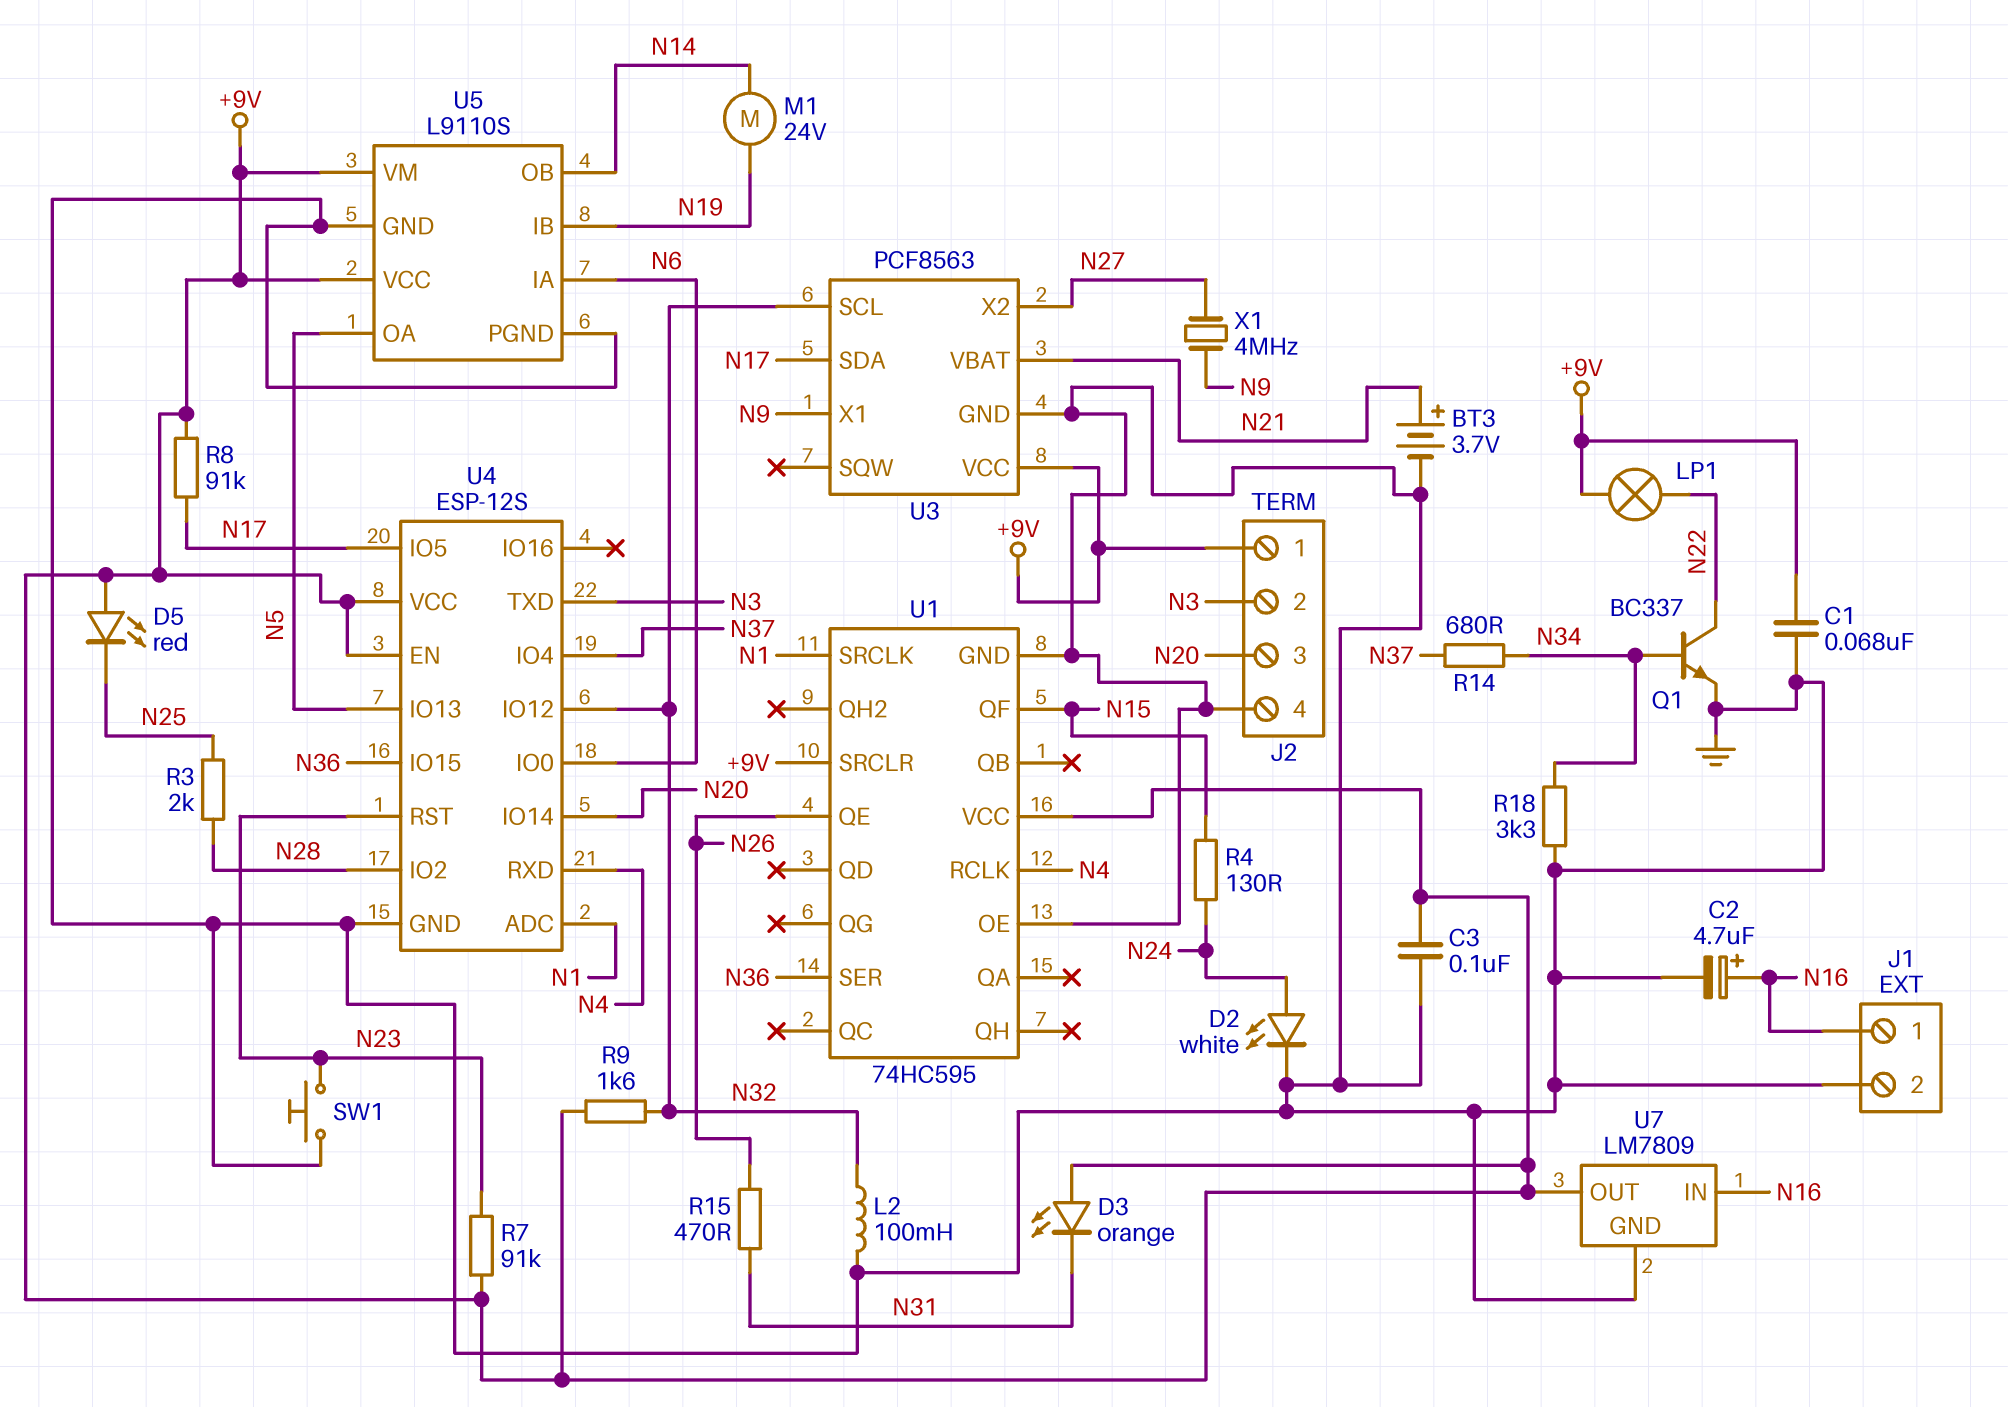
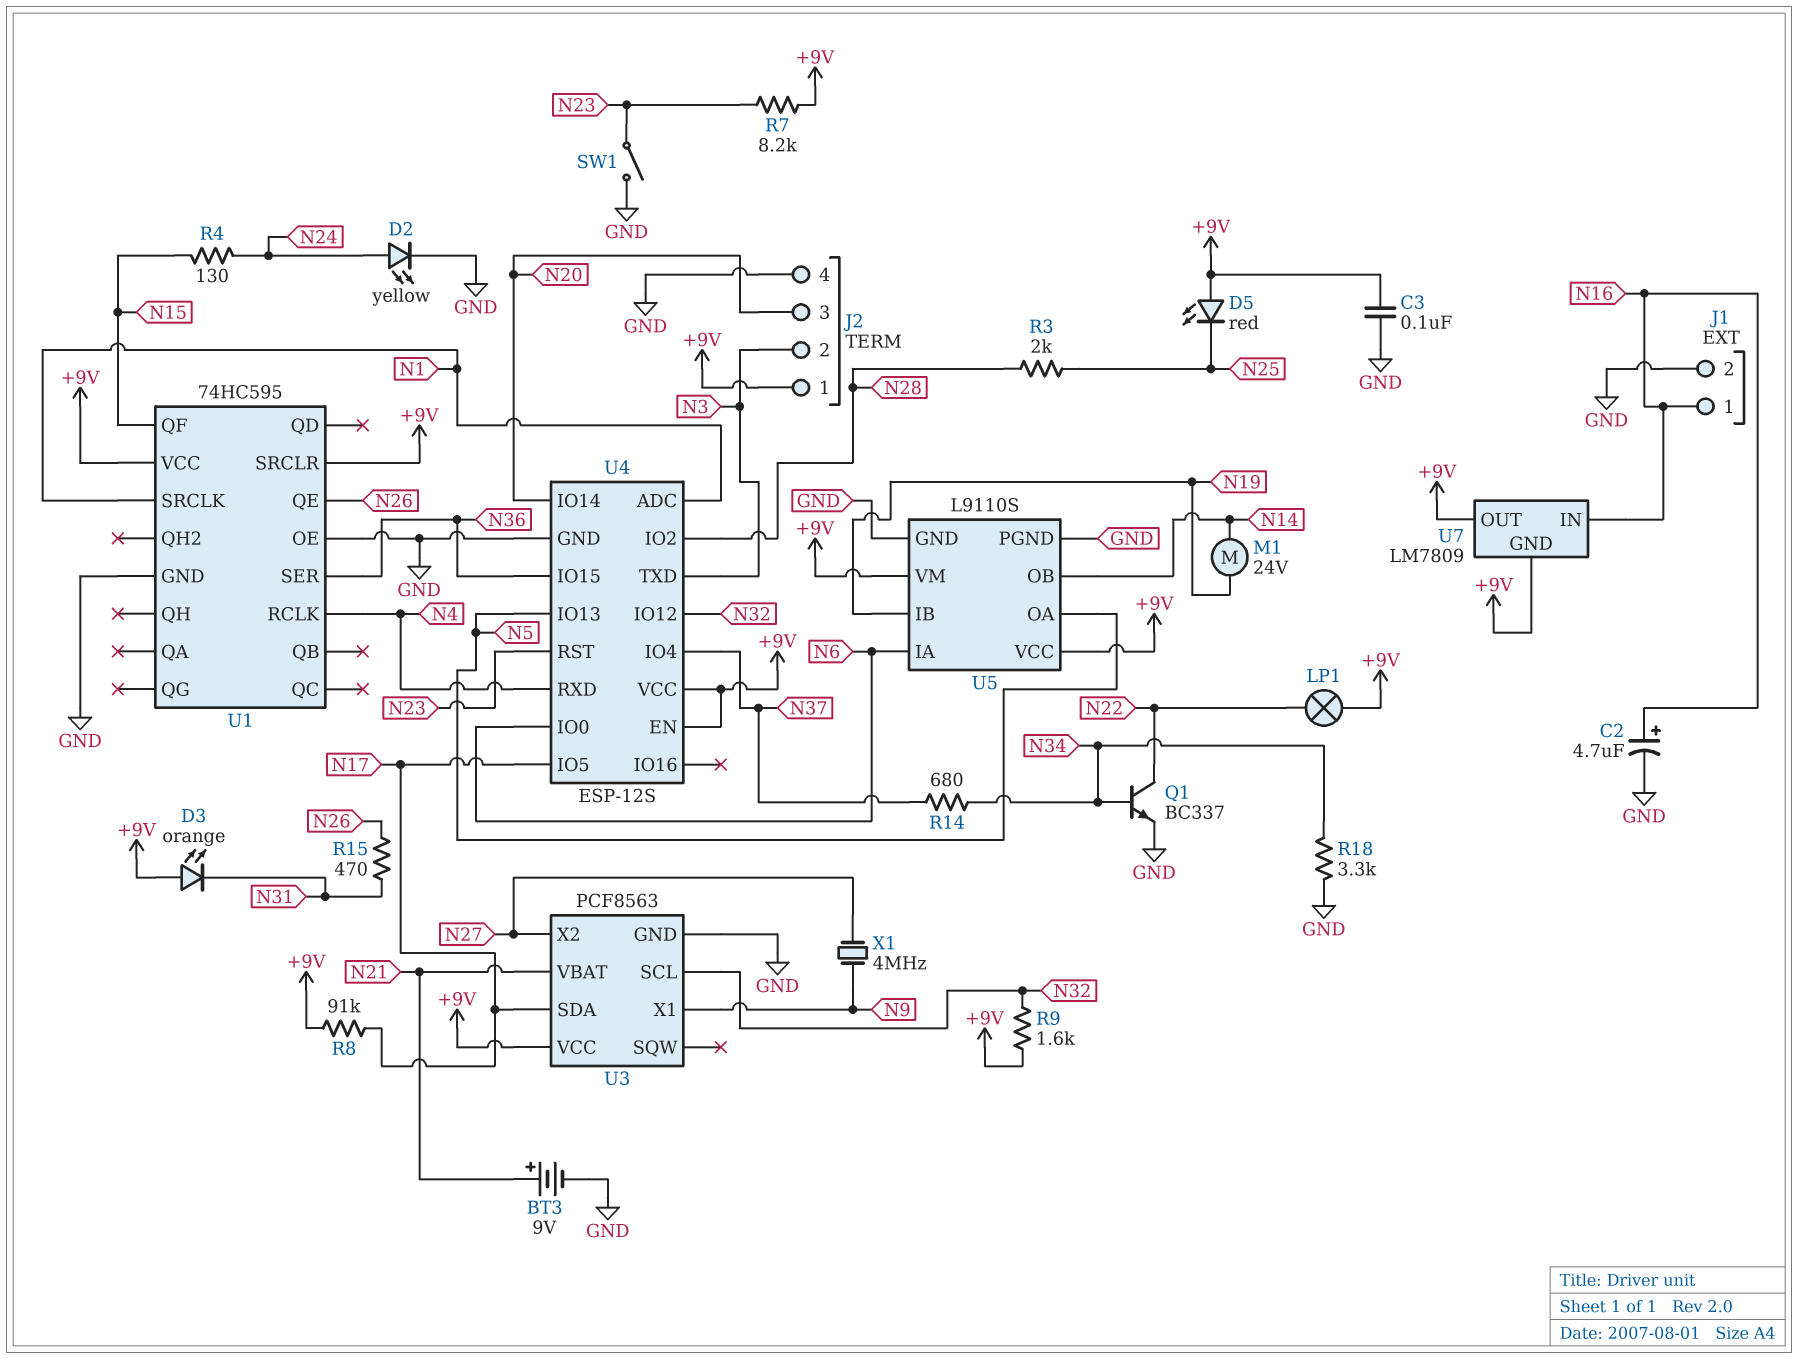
BT3: 3.7V (plus N21, minus GND) -> 9V (plus N21, minus GND)
C1: 68nF (+9V, GND) -> none
D2: LED white (A N24, K GND) -> LED yellow (A N24, K GND)
L2: 100mH (GND, N32) -> none
R7: 91k (+9V, N23) -> 8.2k (+9V, N23)
SW1: button (GND, N23) -> switch (GND, N23)
U7 pin GND: GND -> +9V

